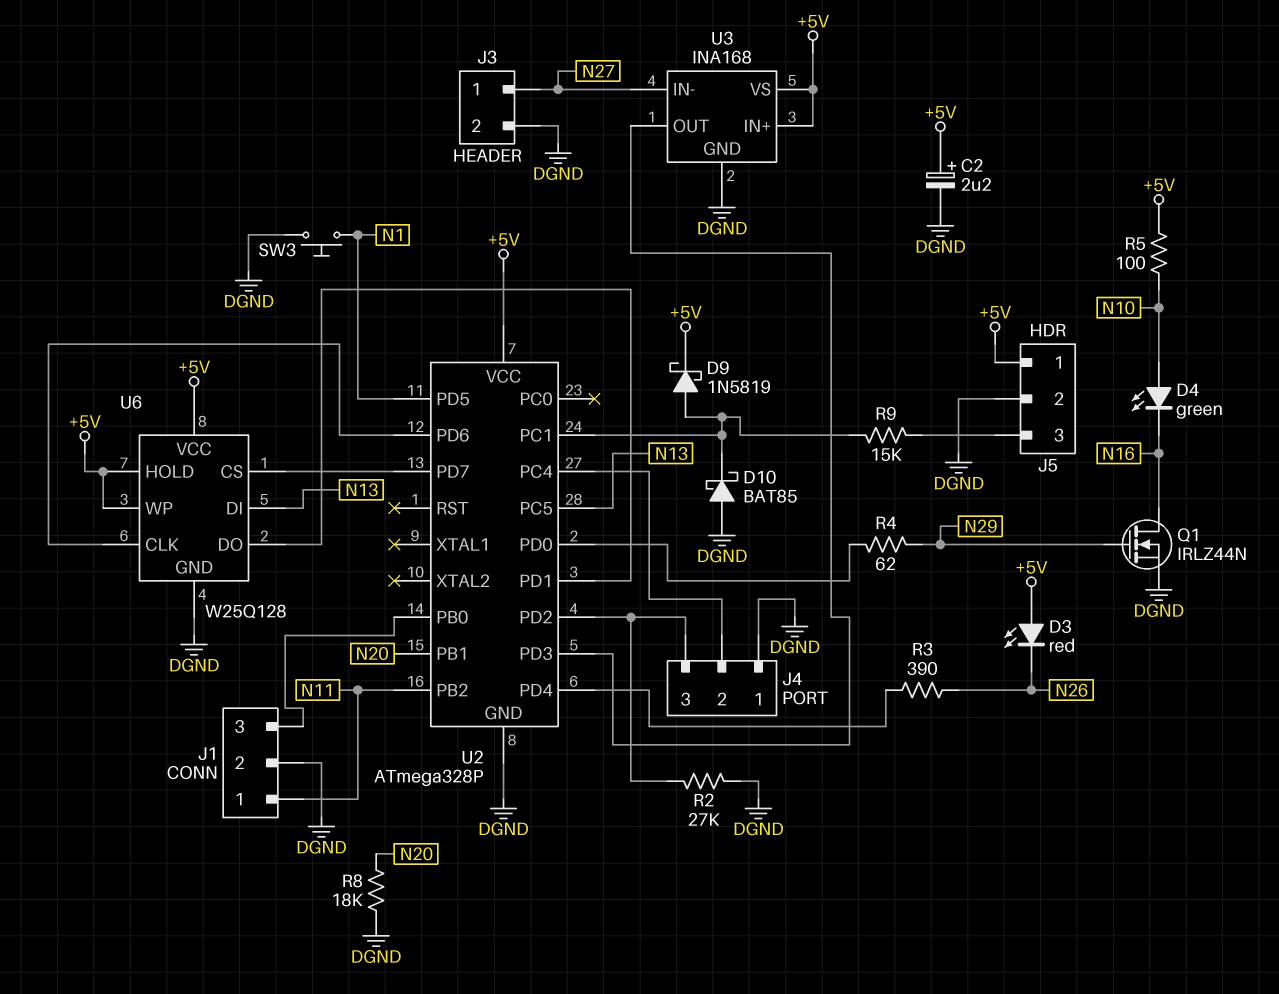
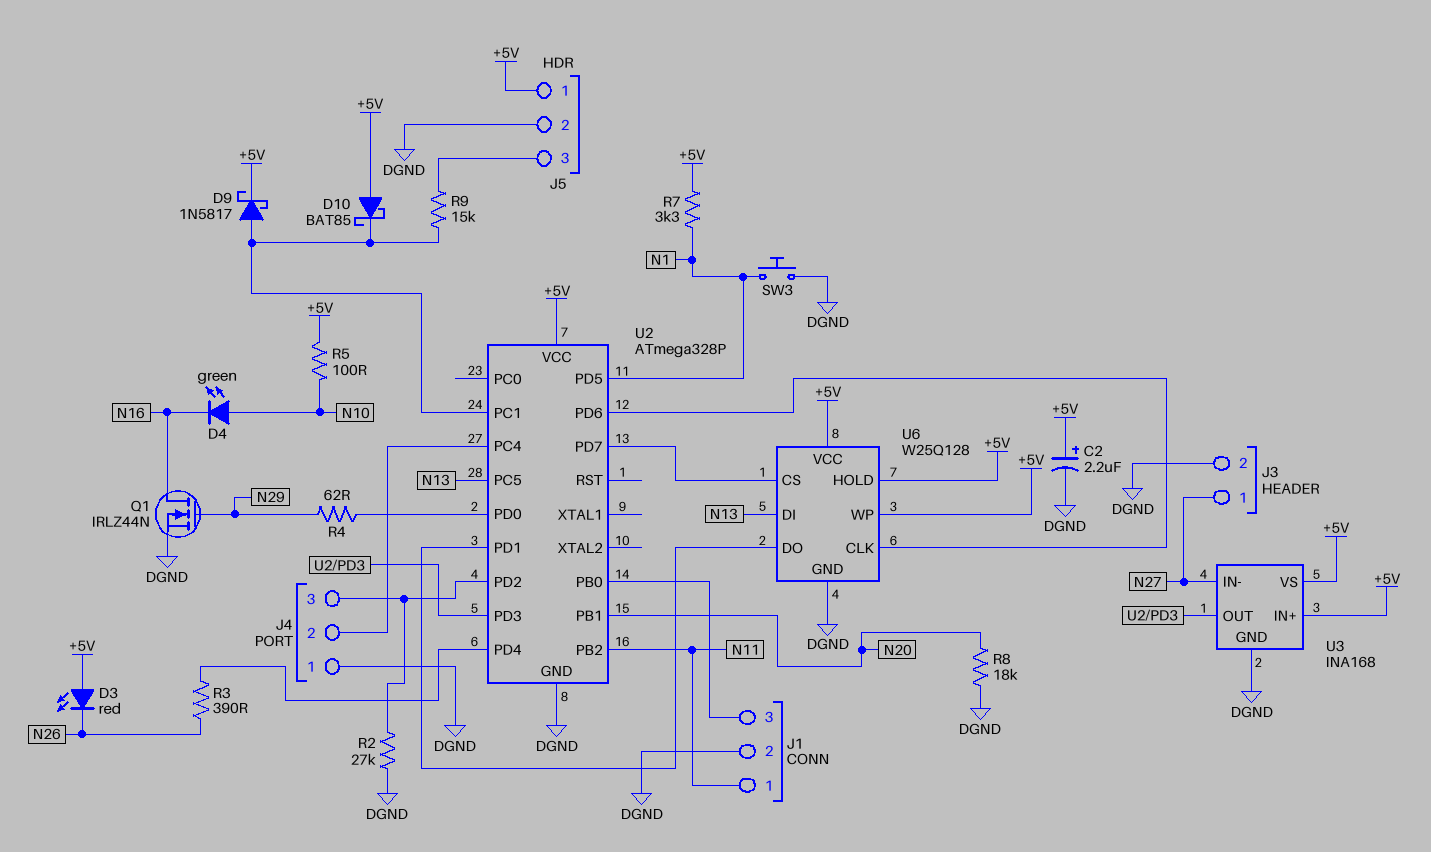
D9: schottky 1N5819 (A U2/PC1, K +5V) -> schottky 1N5817 (A U2/PC1, K +5V)
D10: schottky BAT85 (A DGND, K U2/PC1) -> schottky BAT85 (A +5V, K U2/PC1)
R7: none -> 3.3k (+5V, N1)

